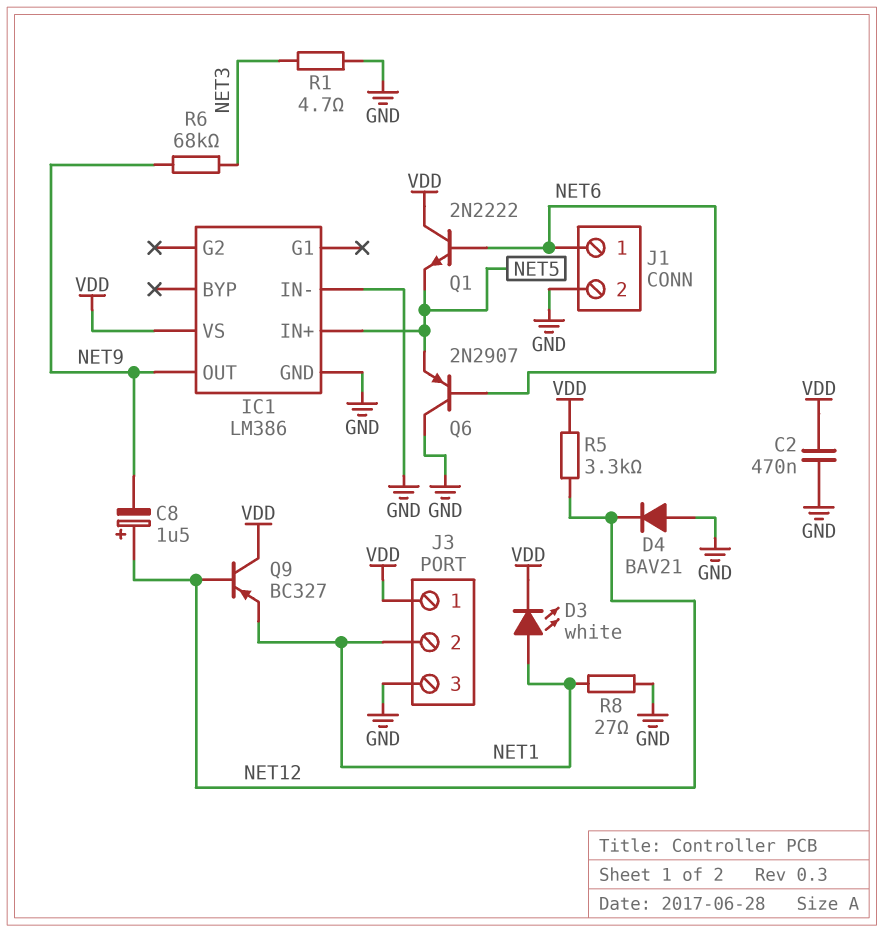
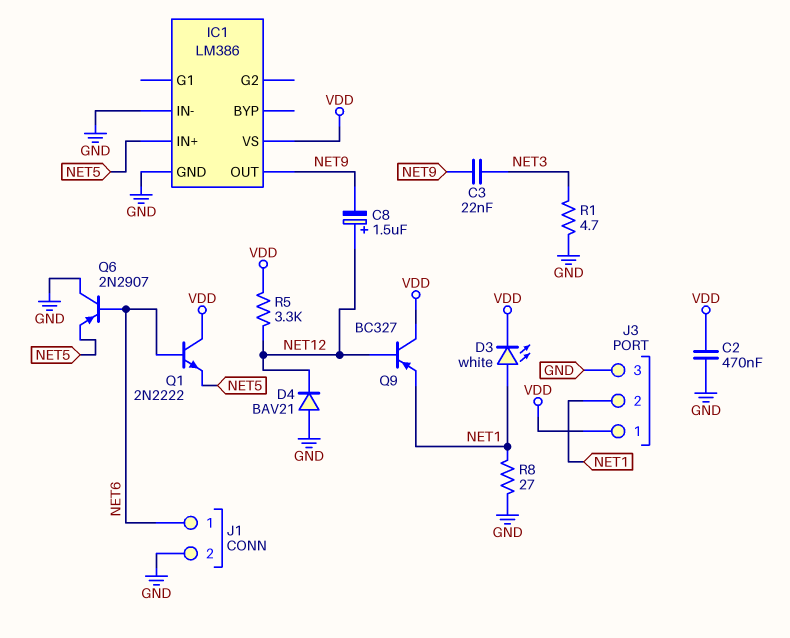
C3: none -> 22nF (NET3, NET9)
R6: 68k (NET3, NET9) -> none

